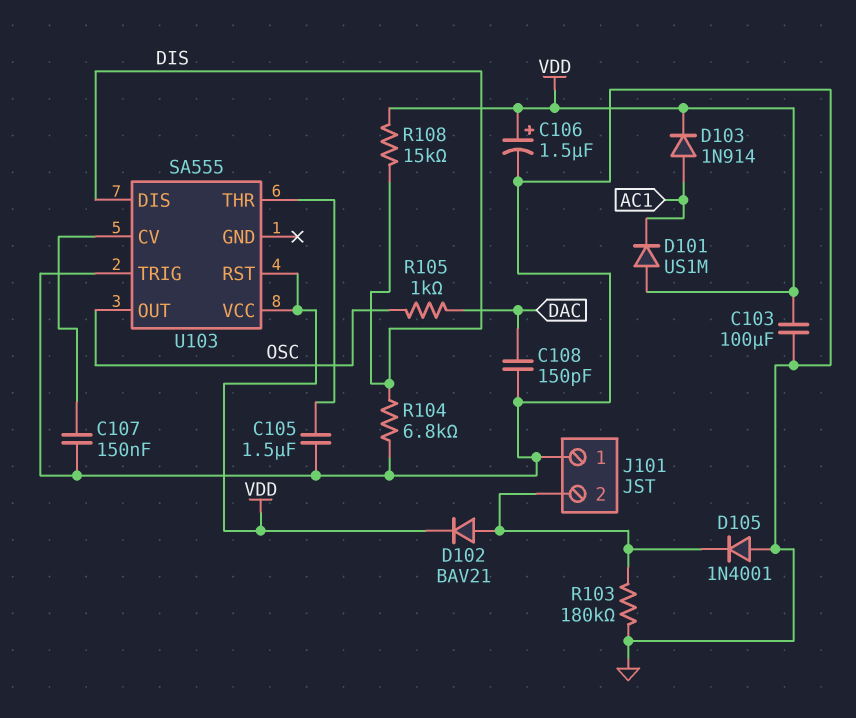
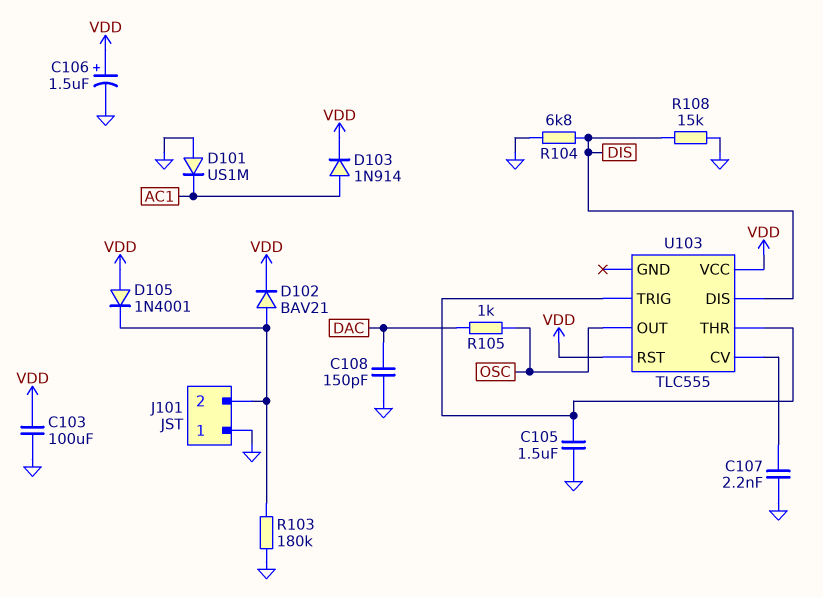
C107: 150nF (GND, U103/CV) -> 2.2nF (GND, U103/CV)
D101: diode US1M (A VDD, K AC1) -> diode US1M (A GND, K AC1)
D105: diode 1N4001 (A GND, K J101/2) -> diode 1N4001 (A VDD, K J101/2)
R108: 15k (DIS, VDD) -> 15k (DIS, GND)
U103: SA555 -> TLC555
U103 pin TRIG: GND -> U103/THR

